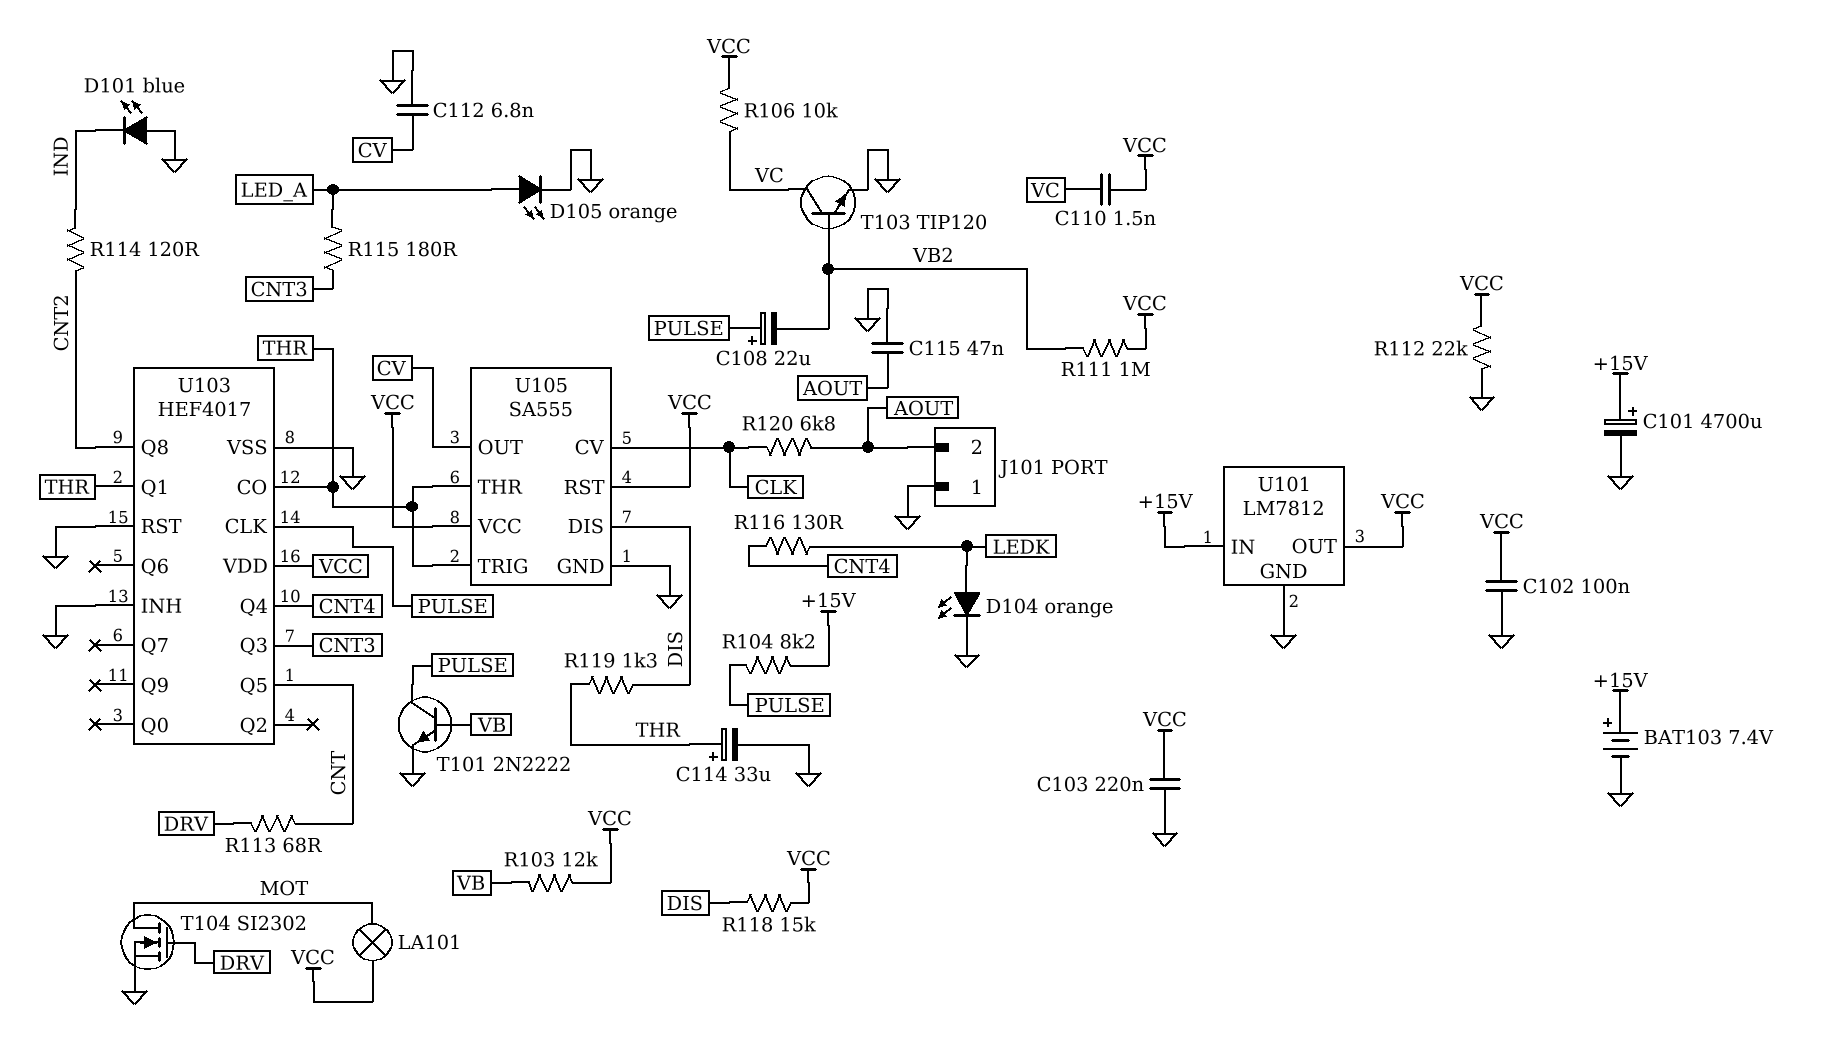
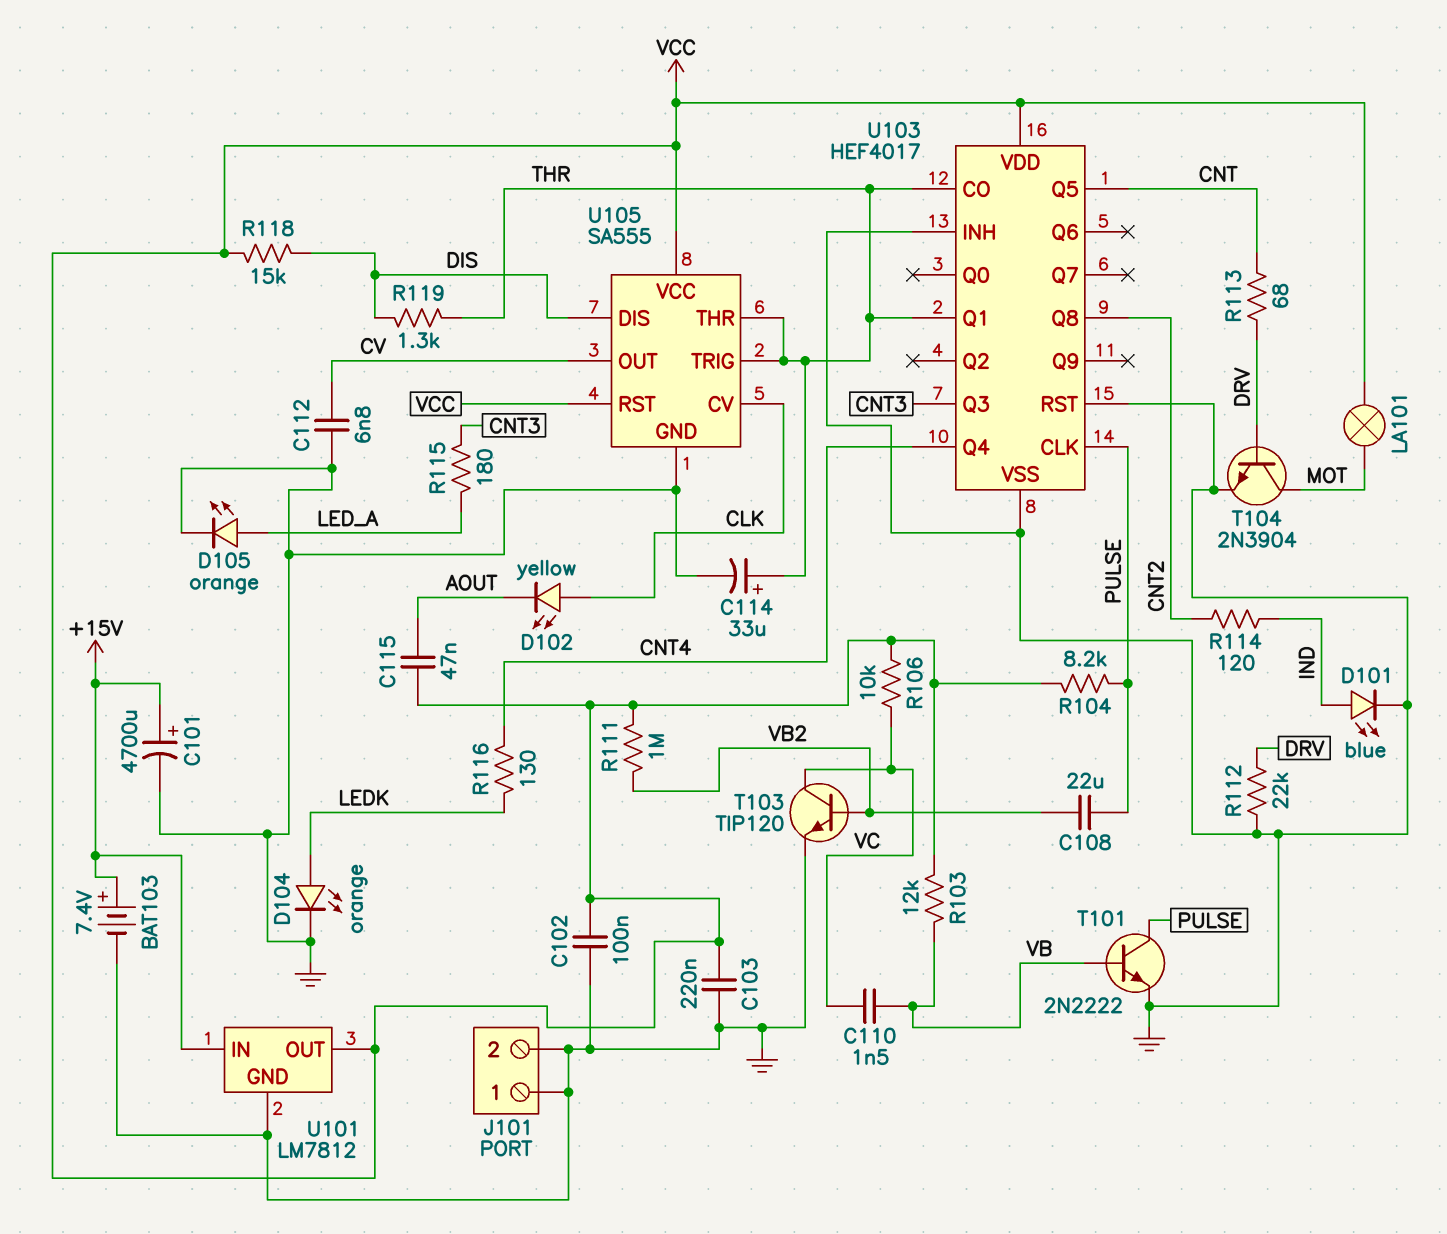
C108: 22uF (plus PULSE, minus VB2) -> 22uF (PULSE, VB2)
C110: 1.5nF (VC, VCC) -> 1.5nF (VB, VC)
C115: 47nF (AOUT, GND) -> 47nF (AOUT, VCC)
D101: LED blue (A GND, K IND) -> LED blue (A IND, K GND)
D102: none -> LED yellow (A CLK, K AOUT)
J101 pin 2: AOUT -> GND
R104: 8.2k (+15V, PULSE) -> 8.2k (PULSE, VCC)
R112: 22k (GND, VCC) -> 22k (DRV, GND)
R120: 6.8k (AOUT, CLK) -> none
T104: NMOS SI2302 (G DRV, D MOT, S GND) -> NPN 2N3904 (B DRV, C MOT, E GND)

